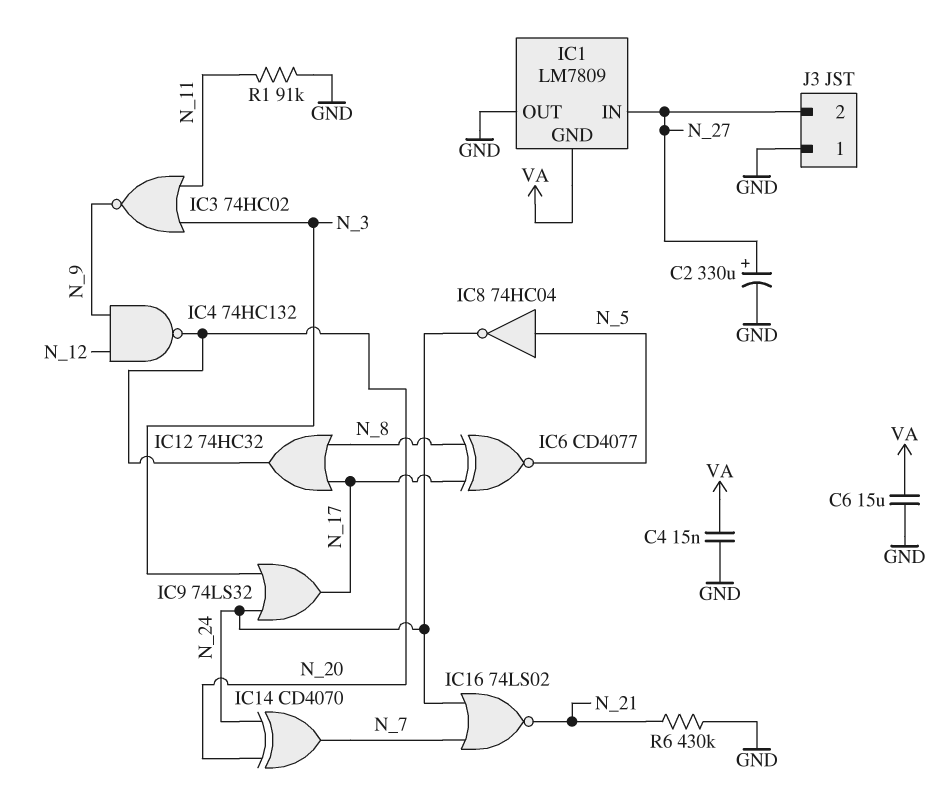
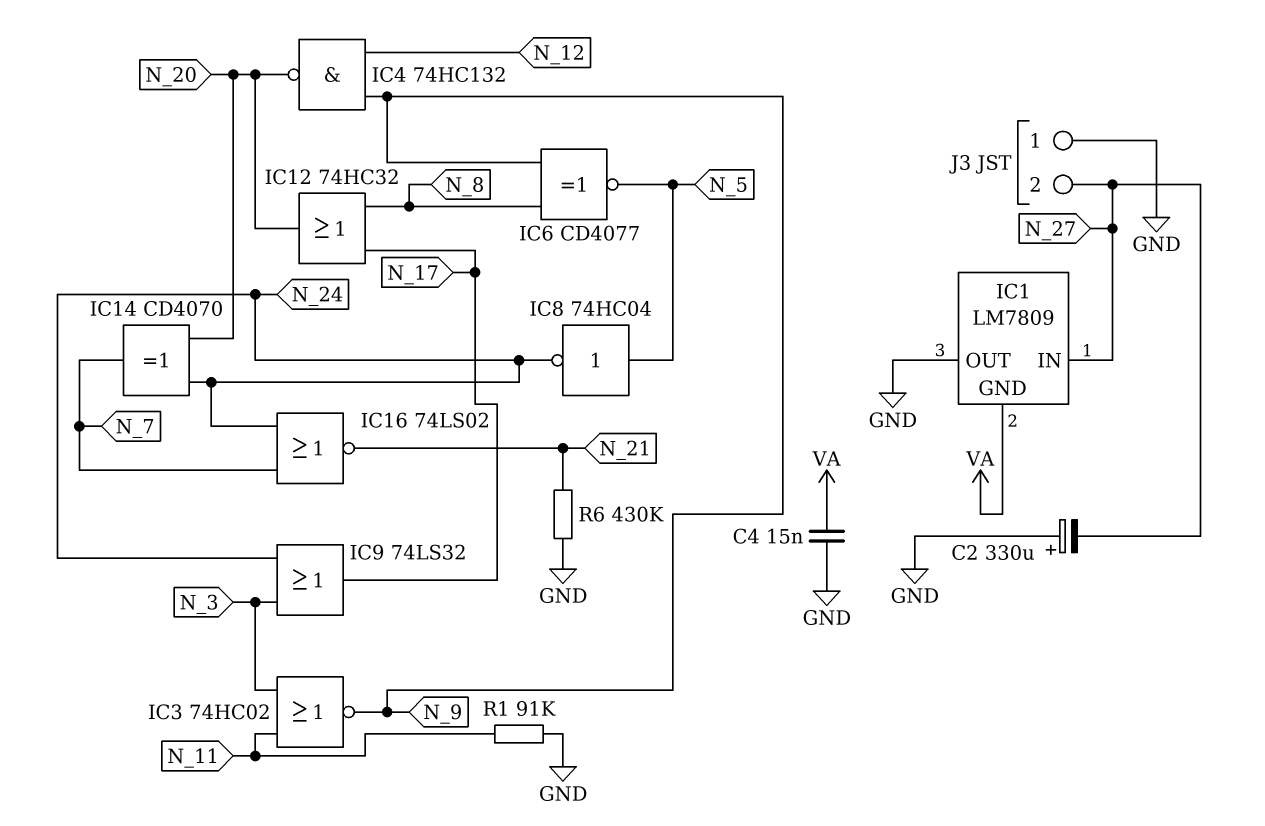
C2: 330uF (plus N_27, minus GND) -> 330uF (plus GND, minus N_27)
C6: 15uF (GND, VA) -> none
IC6: XNOR CD4077 (in N_8, in N_17, out N_5) -> XNOR CD4077 (in N_8, in N_9, out N_5)

